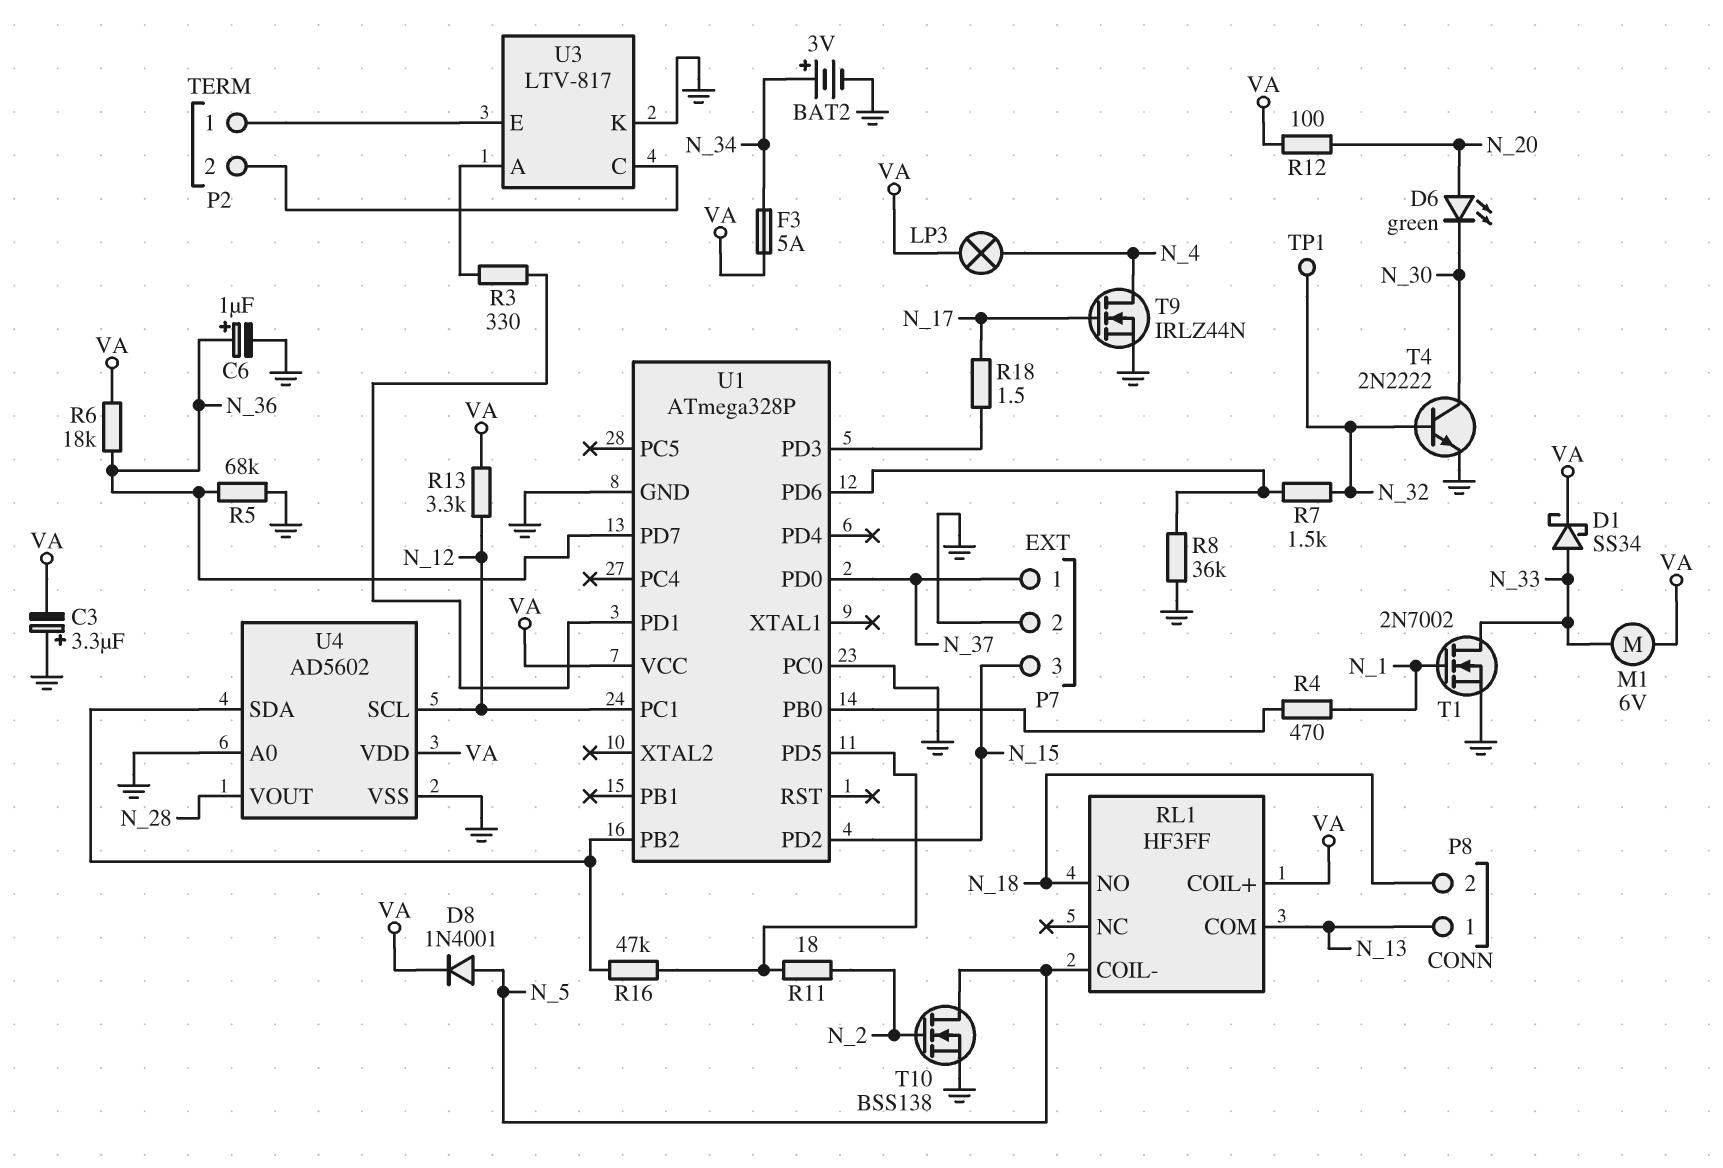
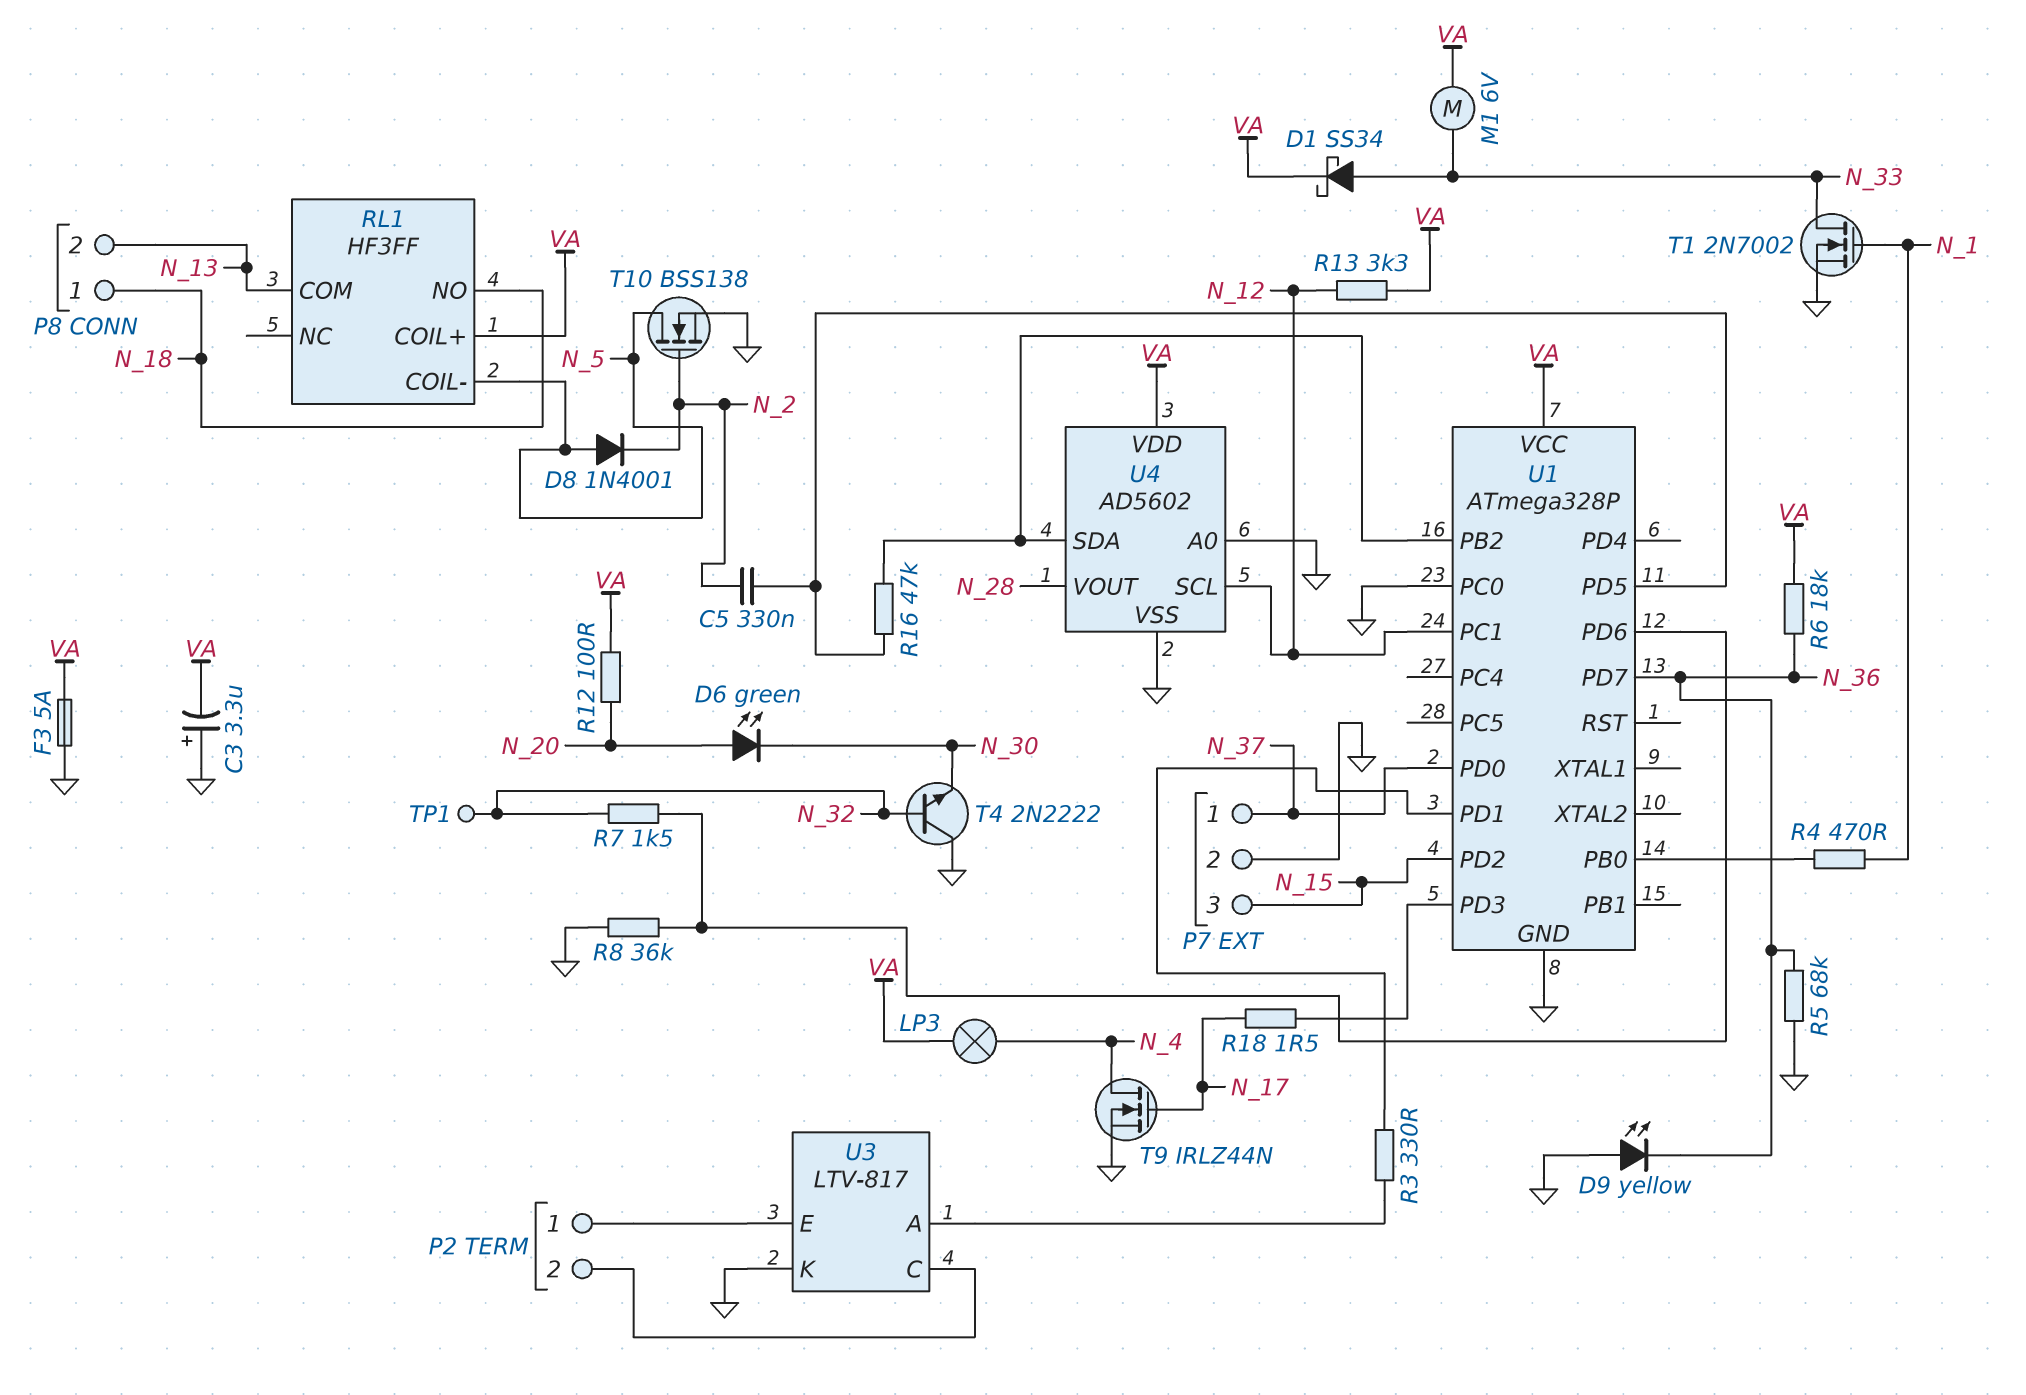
BAT2: 3V (plus N_34, minus GND) -> none
C5: none -> 330nF (N_2, U1/PD5)
C6: 1uF (plus N_36, minus GND) -> none
D8: diode 1N4001 (A N_5, K VA) -> diode 1N4001 (A N_5, K N_2)
D9: none -> LED yellow (A GND, K N_36)
F3: 5A (N_34, VA) -> 5A (GND, VA)
P8 pin 1: N_13 -> N_18
P8 pin 2: N_18 -> N_13
R11: 18 (N_2, U1/PD5) -> none
T4: NPN 2N2222 (B N_32, C N_30, E GND) -> NPN 2N2222 (B N_32, C GND, E N_30)

